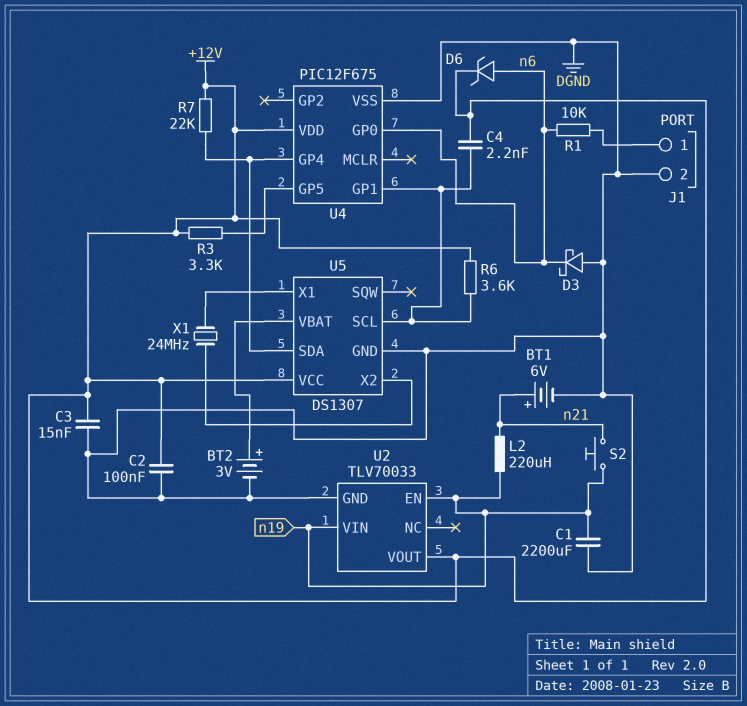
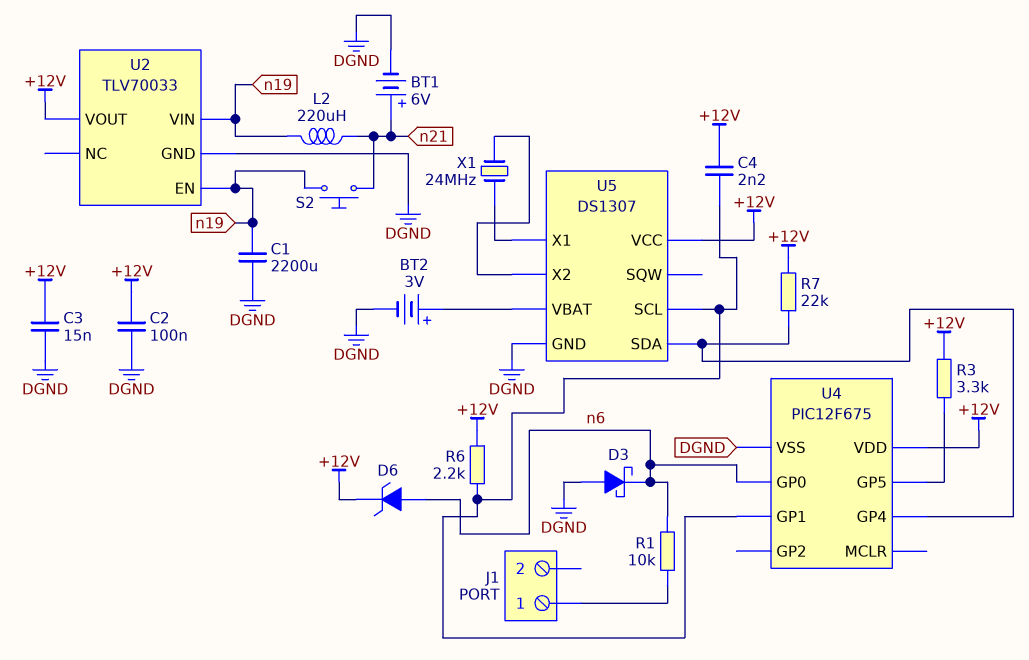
J1 pin 2: DGND -> none
R6: 3.6k (+12V, U4/GP1) -> 2.2k (+12V, U4/GP1)

